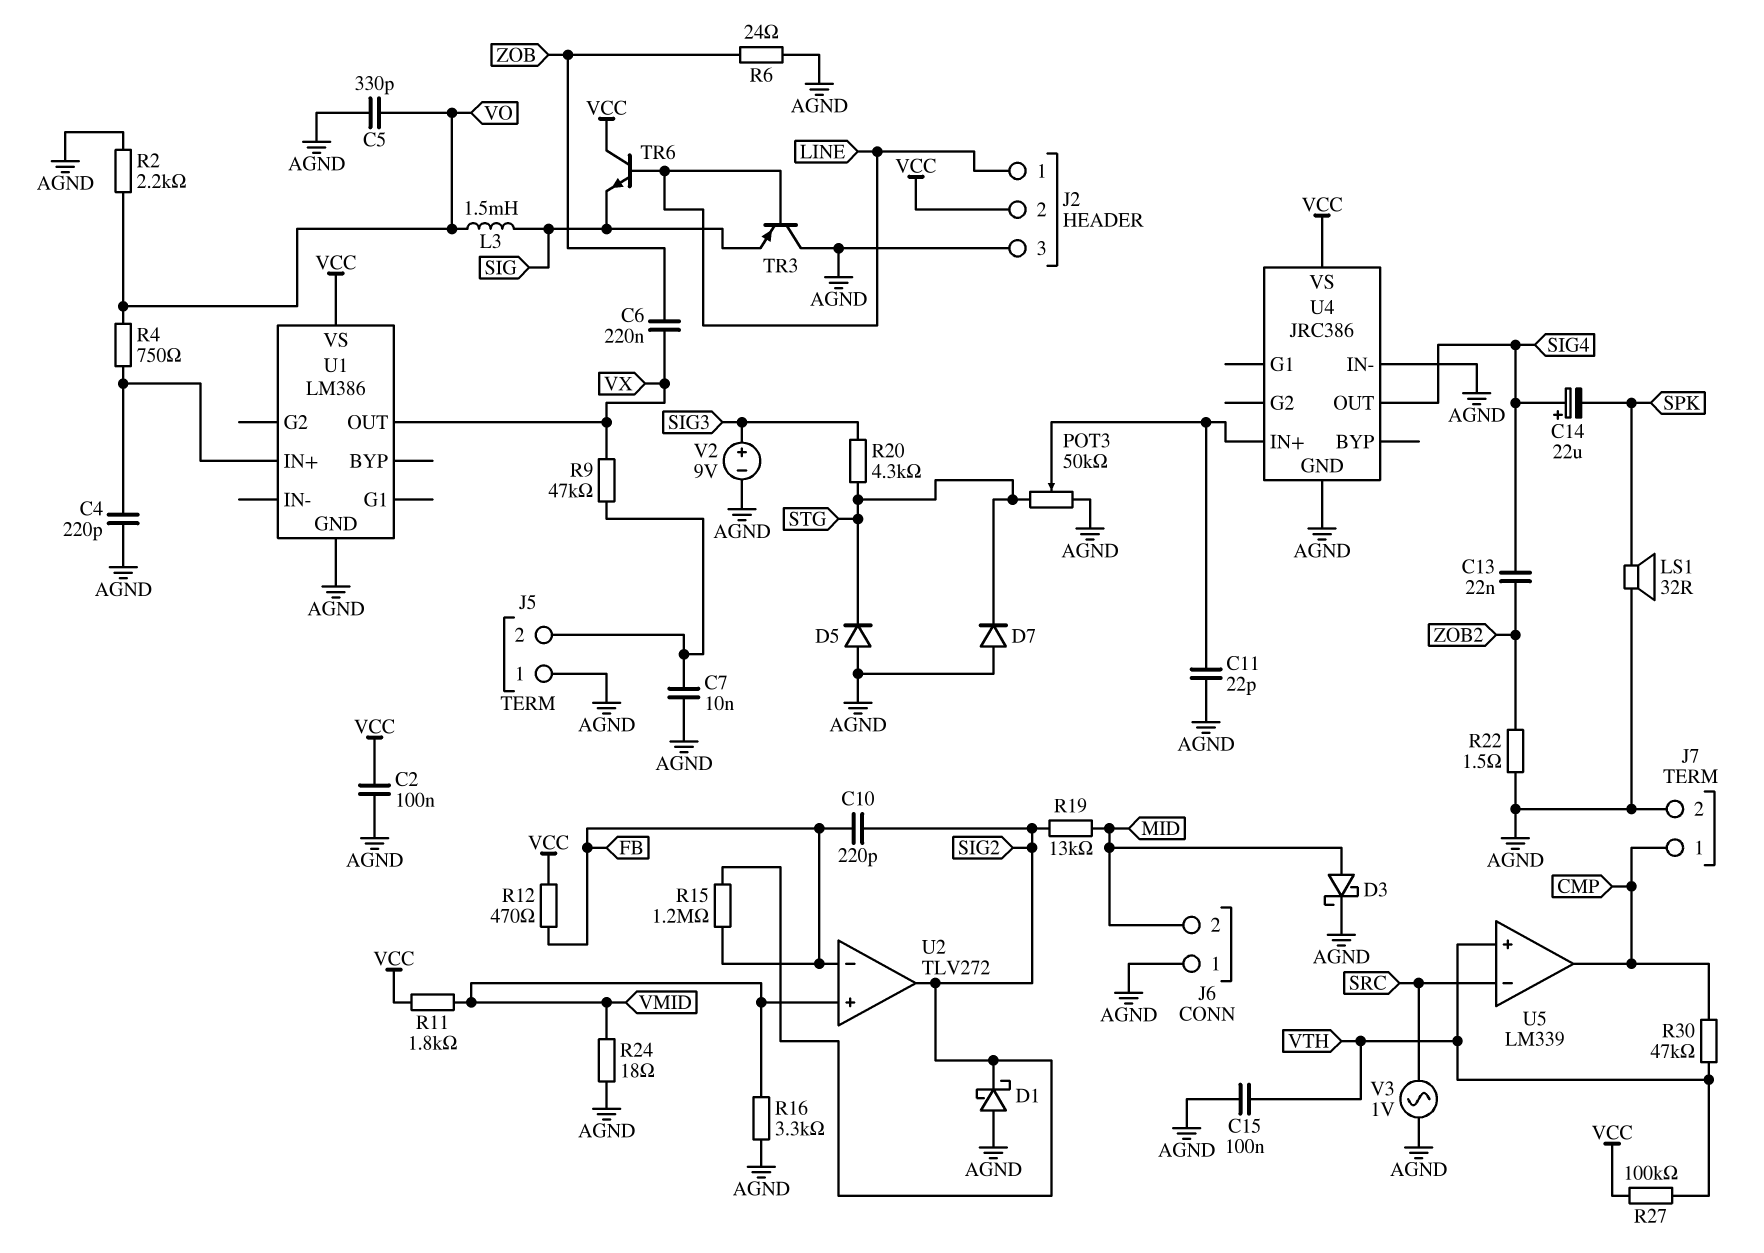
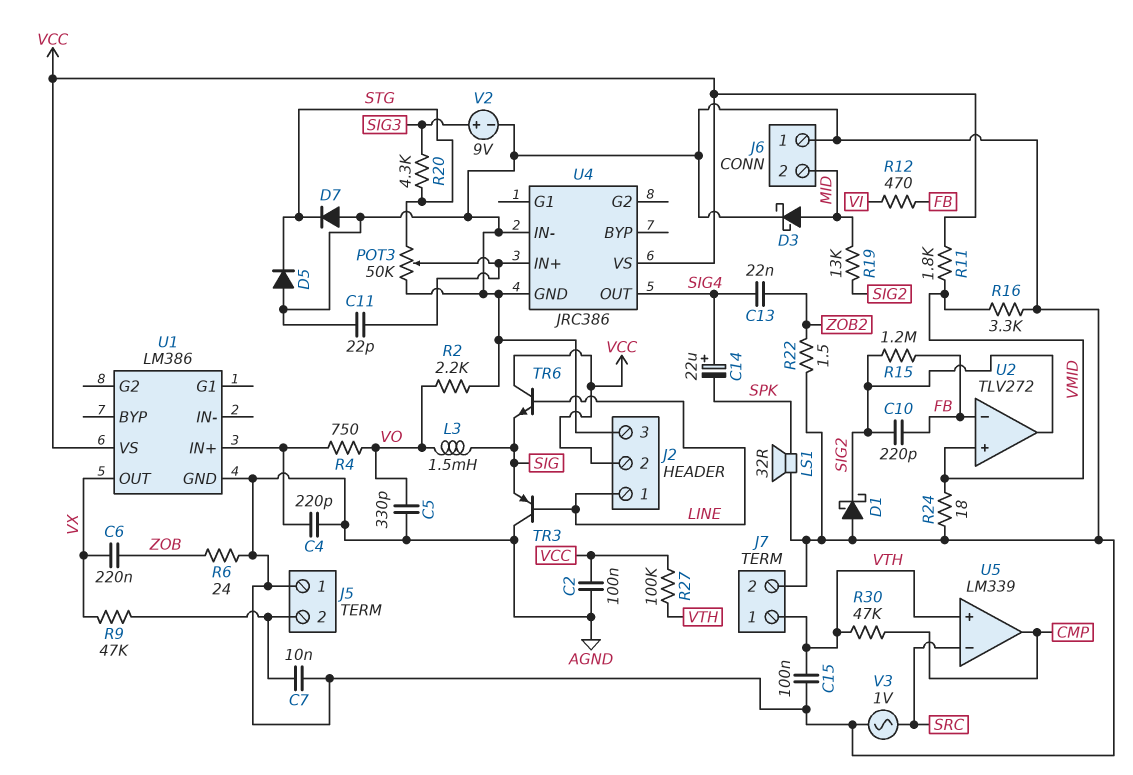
J7 pin 1: CMP -> VTH
R12: 470 (FB, VCC) -> 470 (FB, VI)

